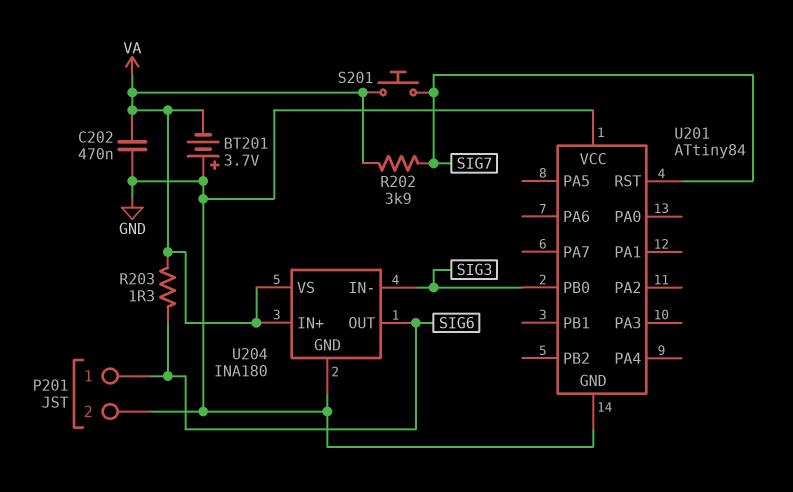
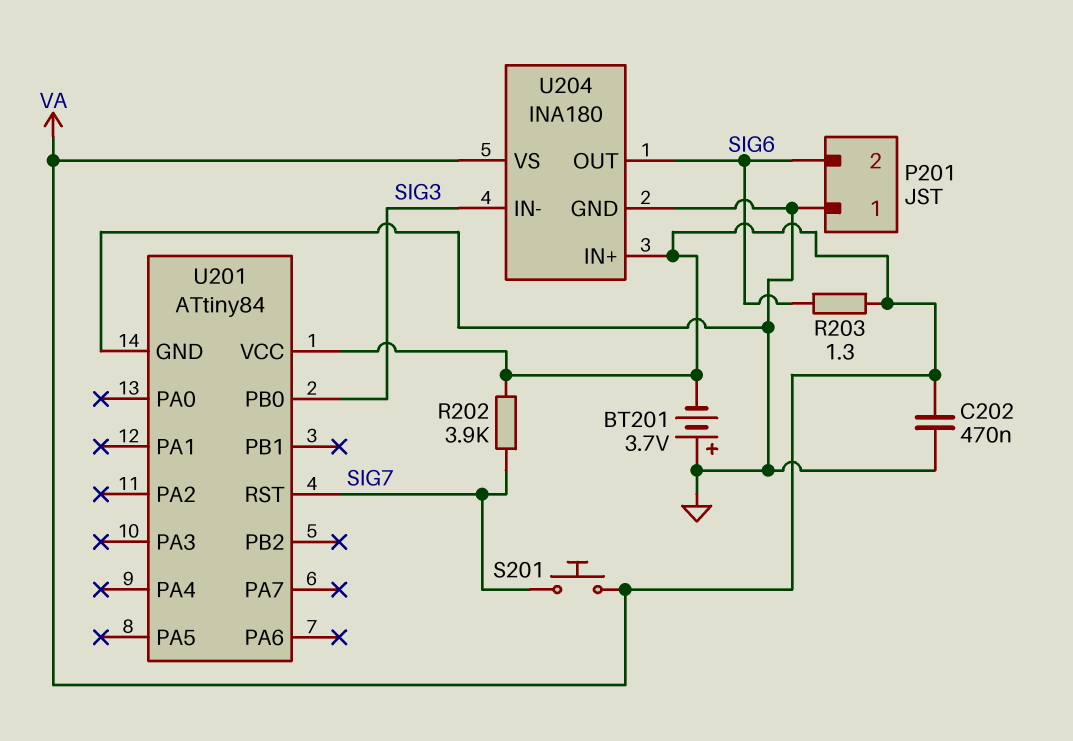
P201 pin 1: SIG6 -> GND
P201 pin 2: GND -> SIG6
U201 pin VCC: GND -> VA

